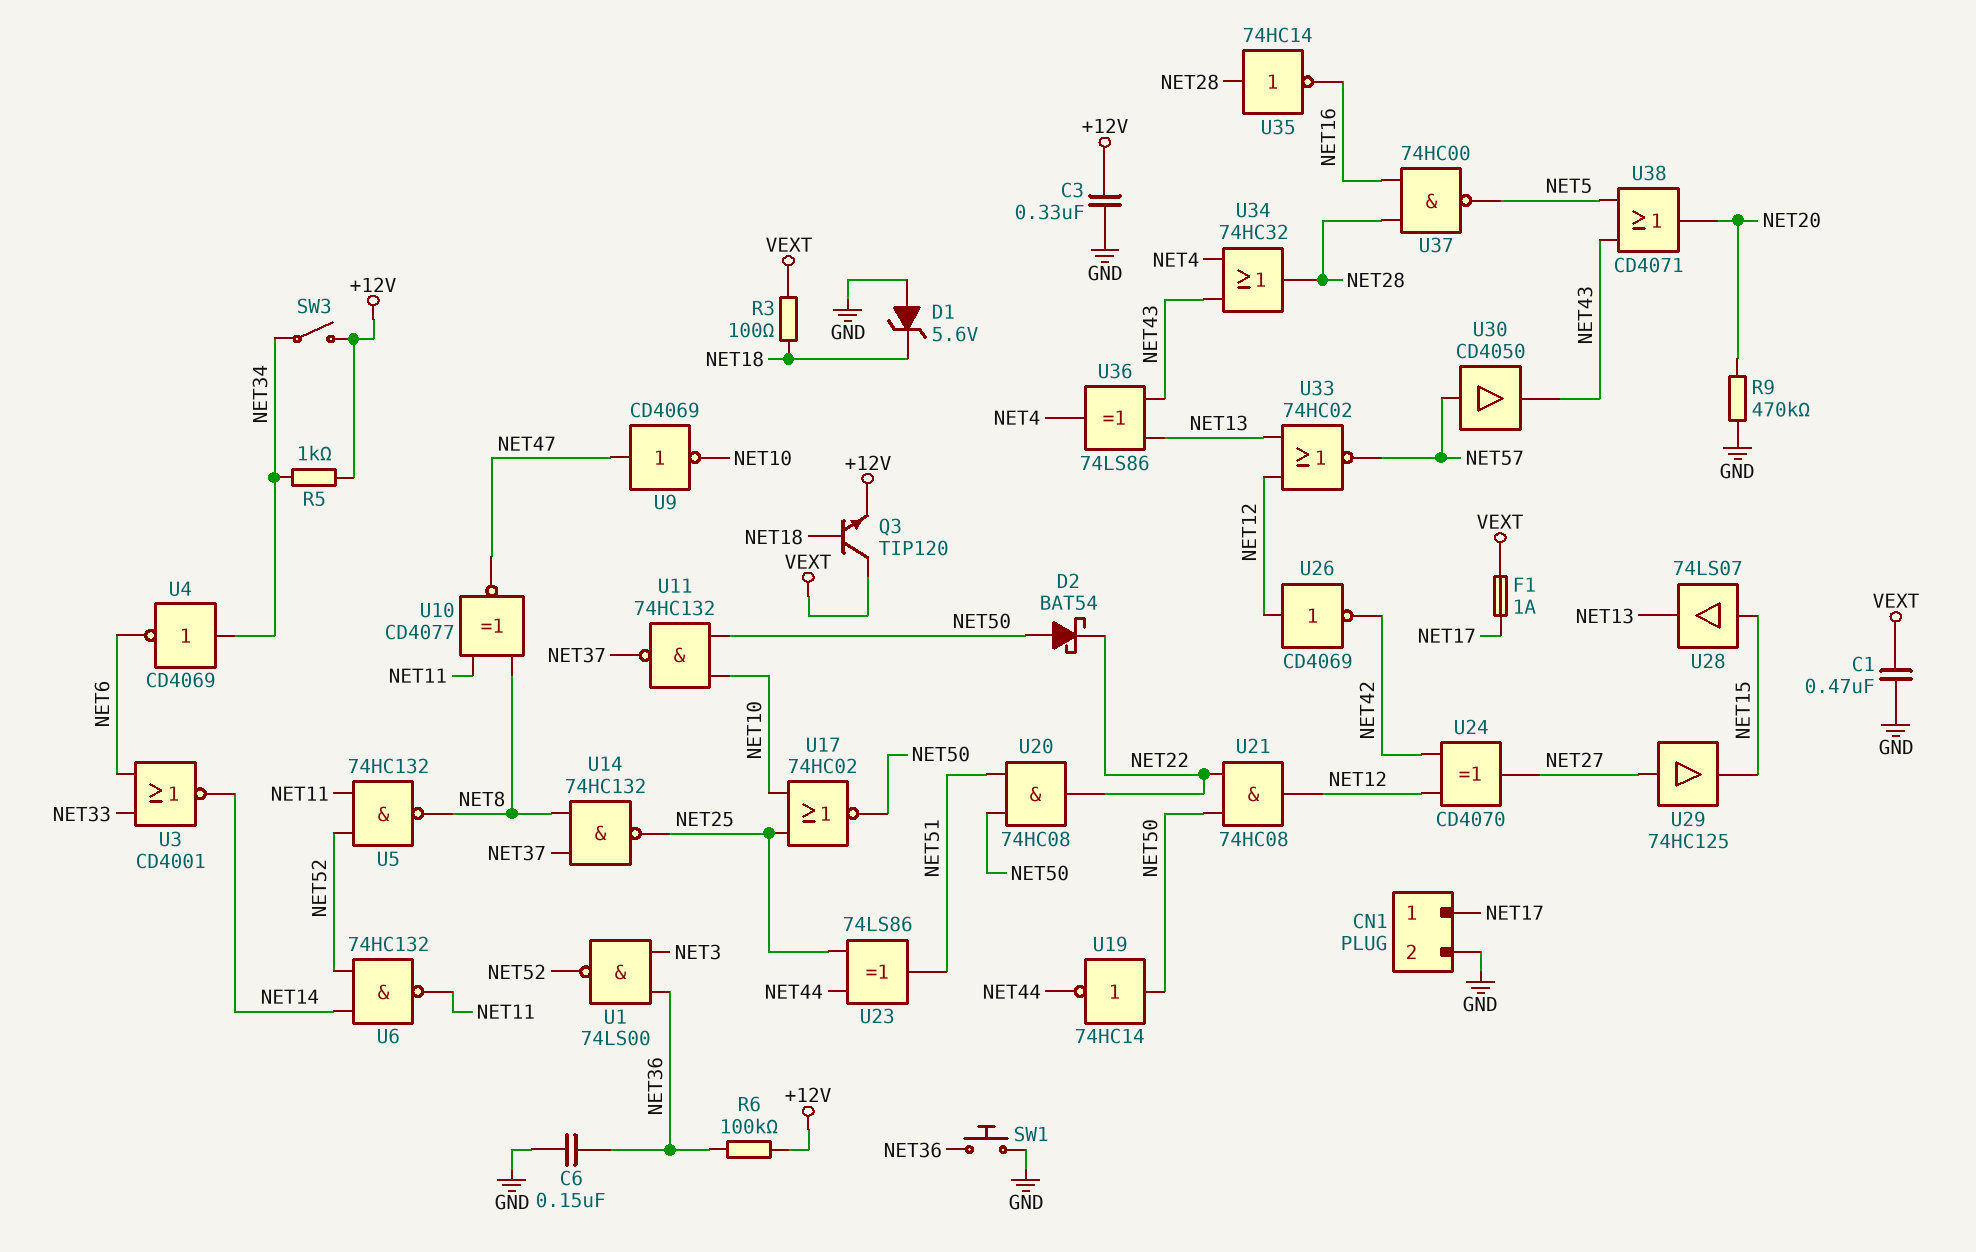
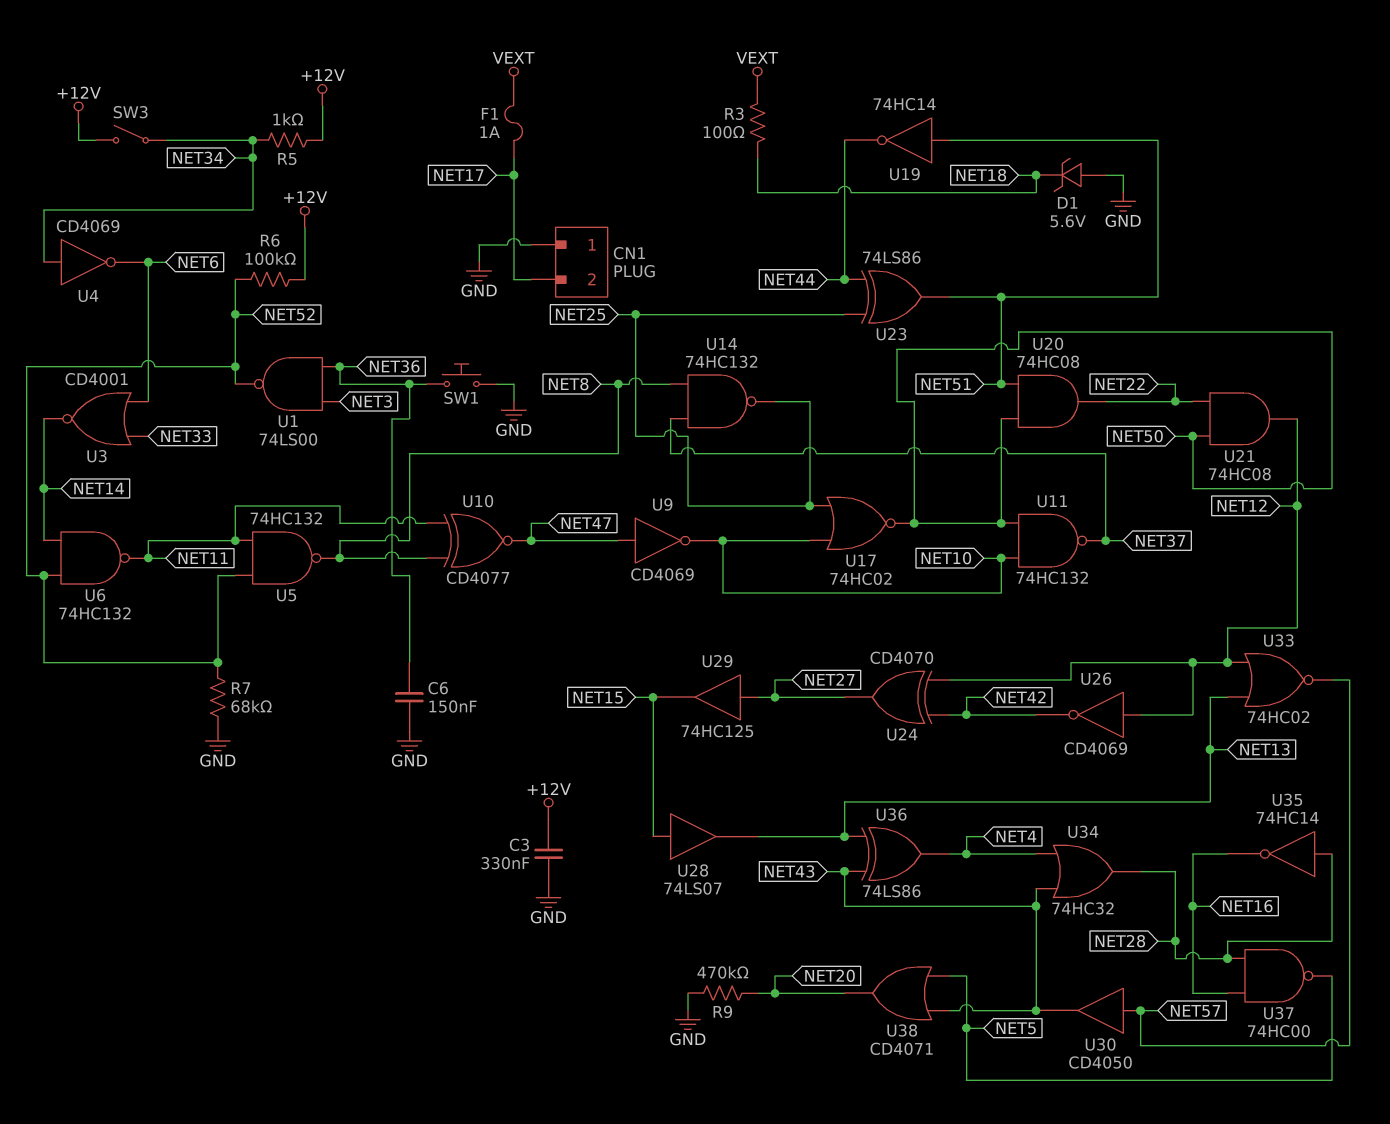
C1: 470nF (GND, VEXT) -> none
CN1 pin 1: NET17 -> GND
CN1 pin 2: GND -> NET17
D2: schottky BAT54 (A NET50, K NET22) -> none
Q3: NPN TIP120 (B NET18, C VEXT, E +12V) -> none
R6: 100k (+12V, NET36) -> 100k (+12V, NET52)
R7: none -> 68k (GND, NET52)
U19: NOT 74HC14 (in NET50, out NET44) -> NOT 74HC14 (in NET51, out NET44)

